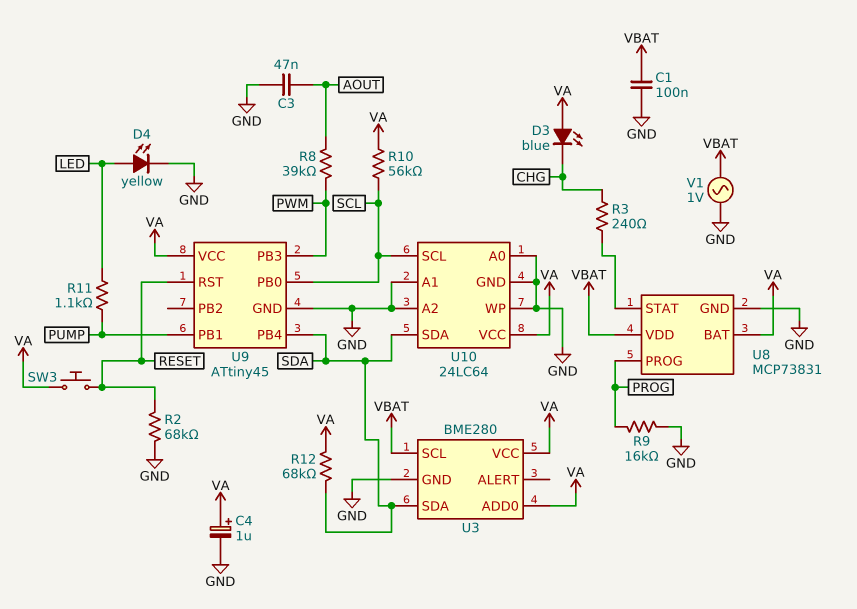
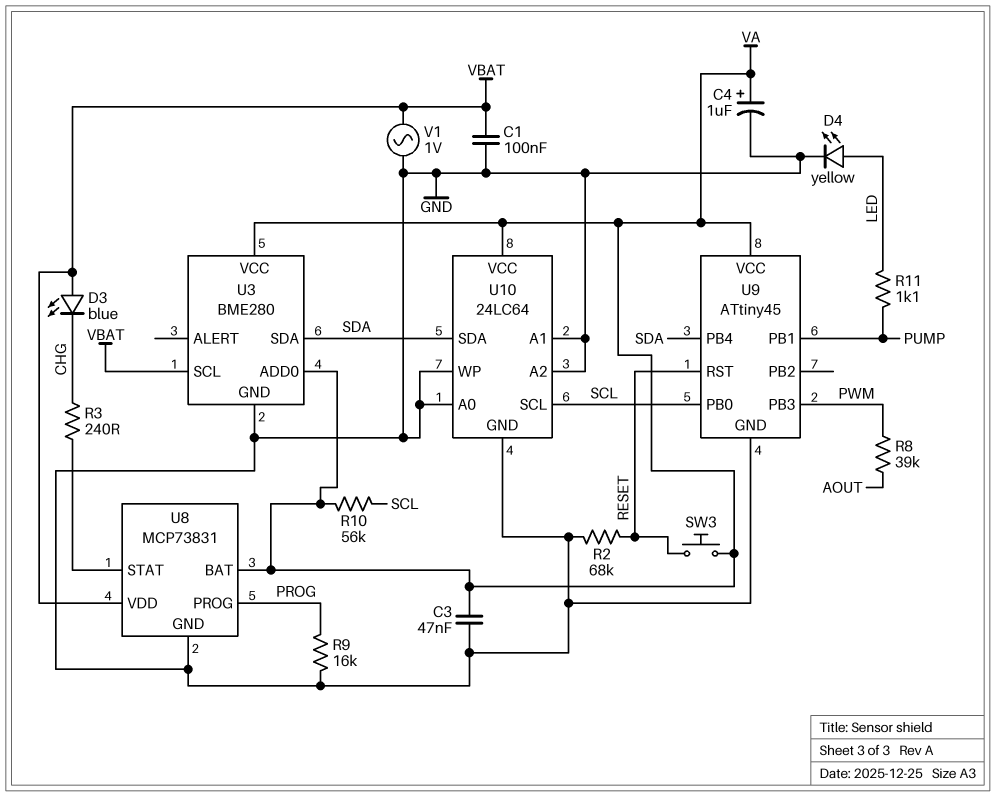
C3: 47nF (AOUT, GND) -> 47nF (GND, VA)
D3: LED blue (A VA, K CHG) -> LED blue (A VBAT, K CHG)
R12: 68k (SDA, VA) -> none

